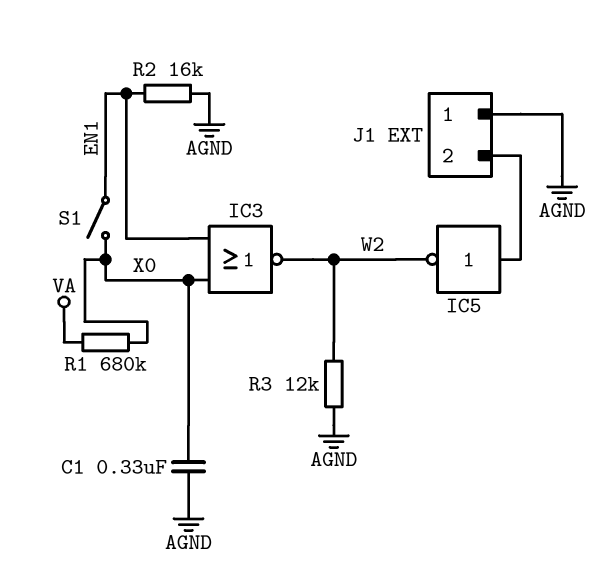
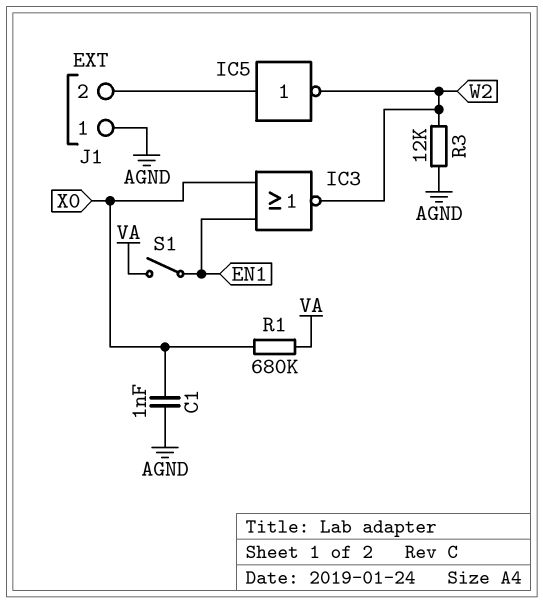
C1: 330nF (AGND, X0) -> 1nF (AGND, X0)
R2: 16k (AGND, EN1) -> none
S1: switch (EN1, X0) -> switch (EN1, VA)

